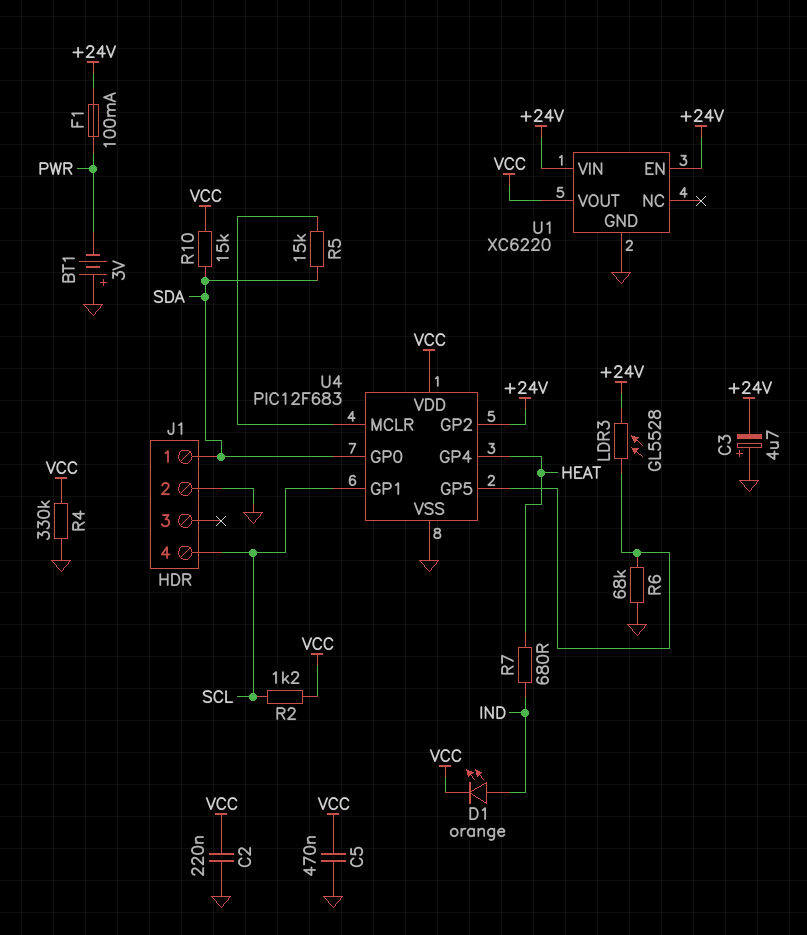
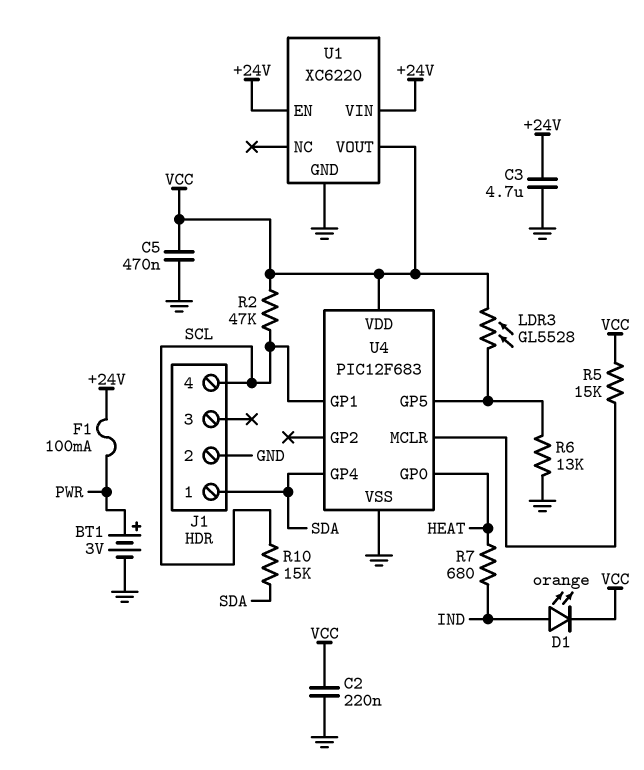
BT1: 3V (plus GND, minus PWR) -> 3V (plus PWR, minus GND)
C3: 4.7uF (plus GND, minus +24V) -> 4.7uF (+24V, GND)
LDR3: GL5528 (+24V, U4/GP5) -> GL5528 (U4/GP5, VCC)
R2: 1.2k (SCL, VCC) -> 47k (SCL, VCC)
R4: 330k (GND, VCC) -> none
R5: 15k (SDA, U4/MCLR) -> 15k (U4/MCLR, VCC)
R6: 68k (GND, U4/GP5) -> 13k (GND, U4/GP5)
R10: 15k (SDA, VCC) -> 15k (SCL, SDA)
U4 pin GP0: SDA -> HEAT
U4 pin GP2: +24V -> none
U4 pin GP4: HEAT -> SDA

